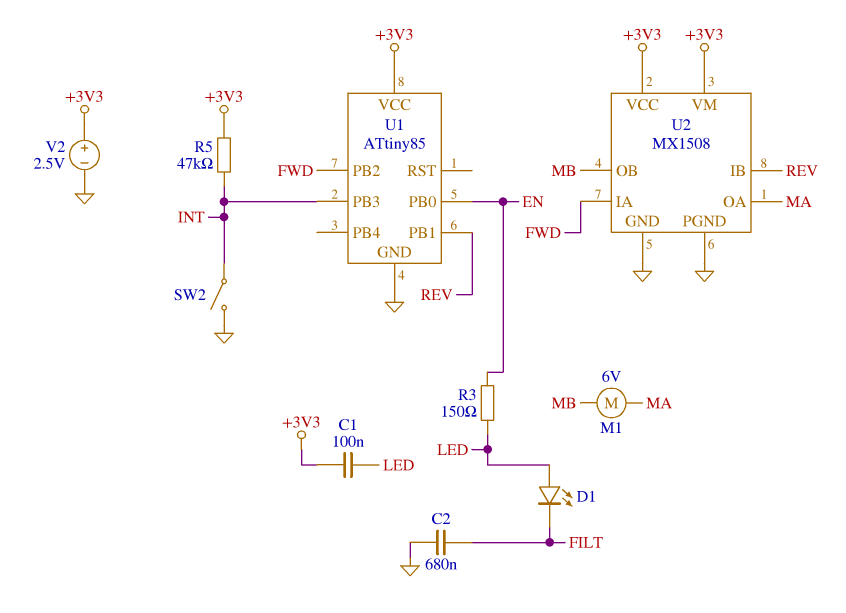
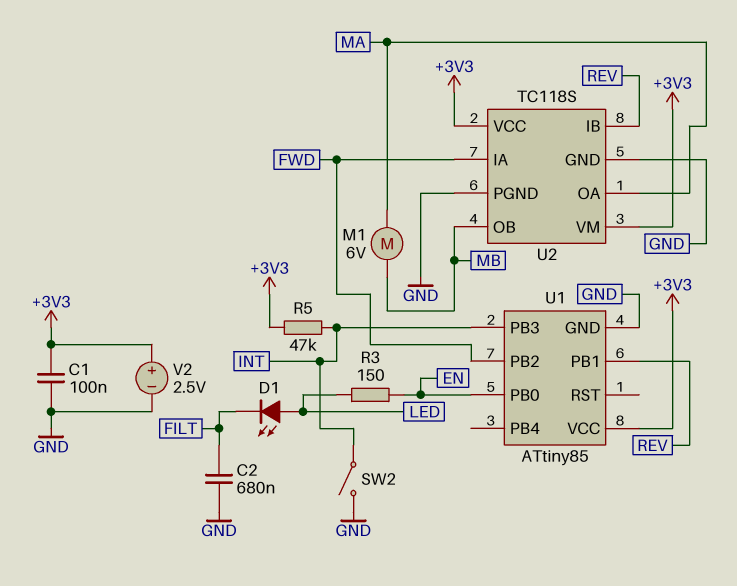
C1: 100nF (+3V3, LED) -> 100nF (+3V3, GND)
U2: MX1508 -> TC118S

